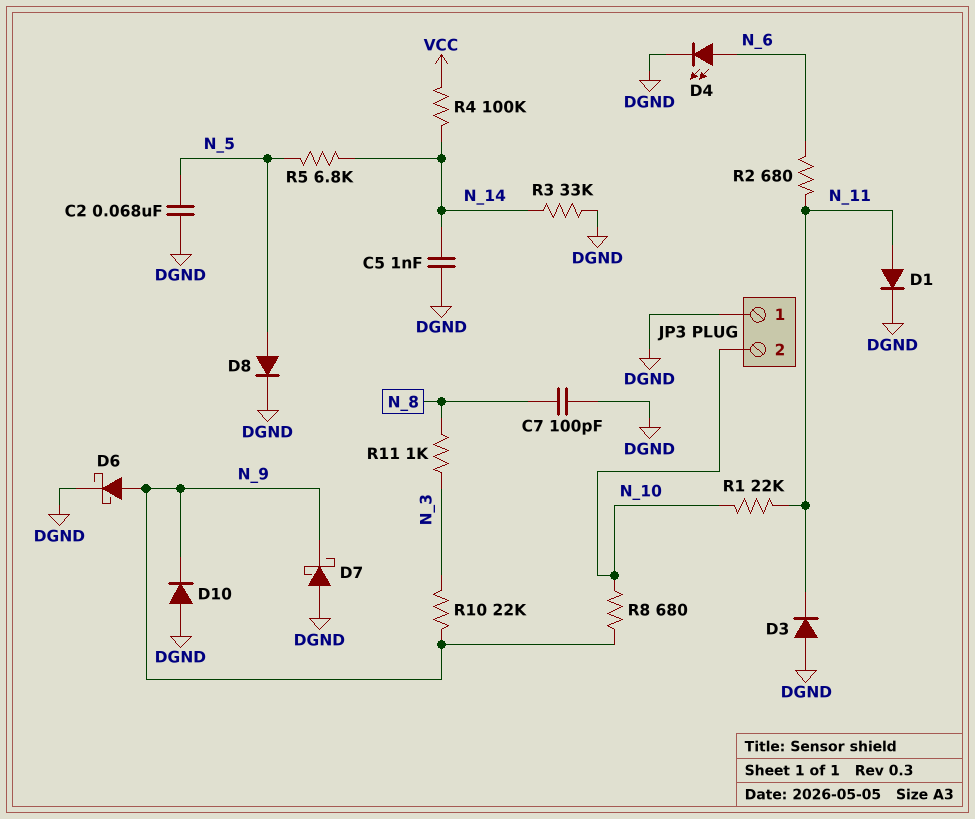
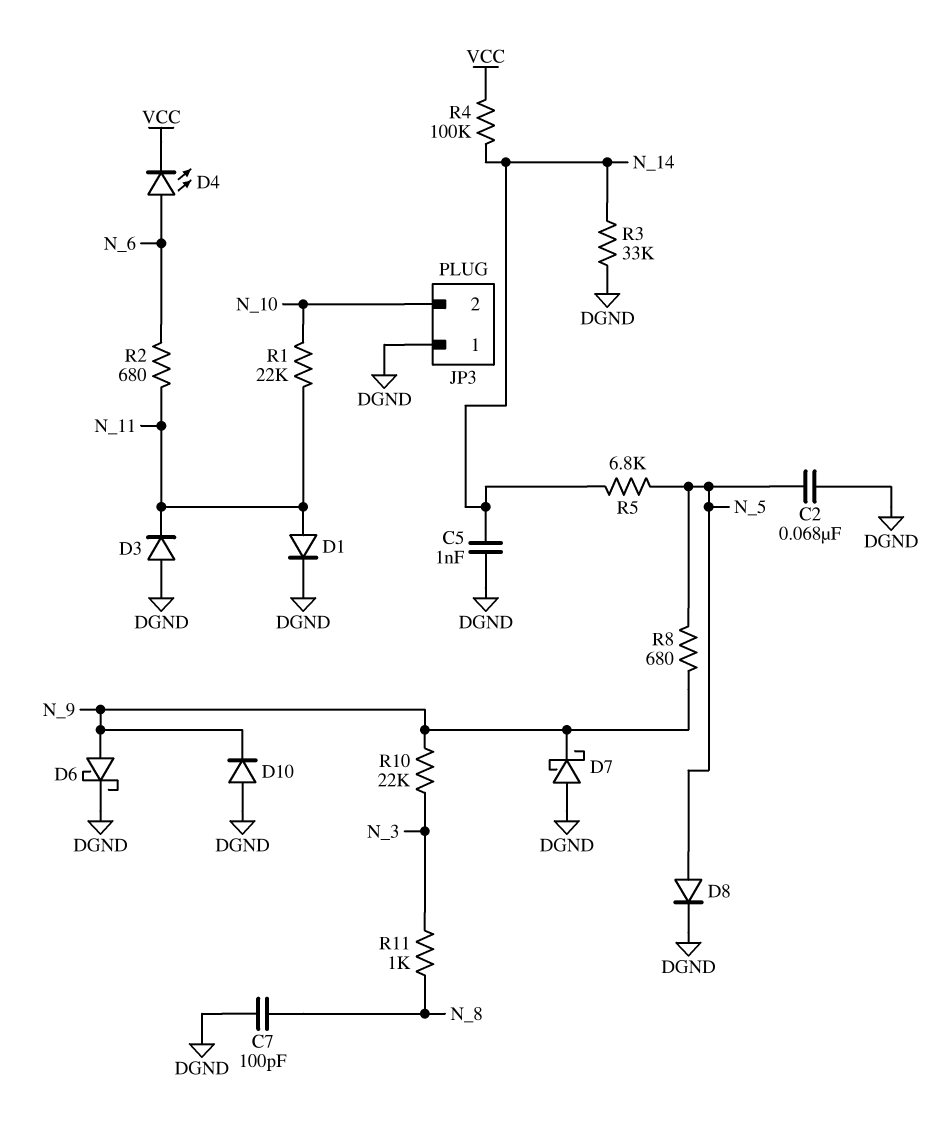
D4: LED (A N_6, K DGND) -> LED (A N_6, K VCC)
R8: 680 (N_9, N_10) -> 680 (N_5, N_9)

